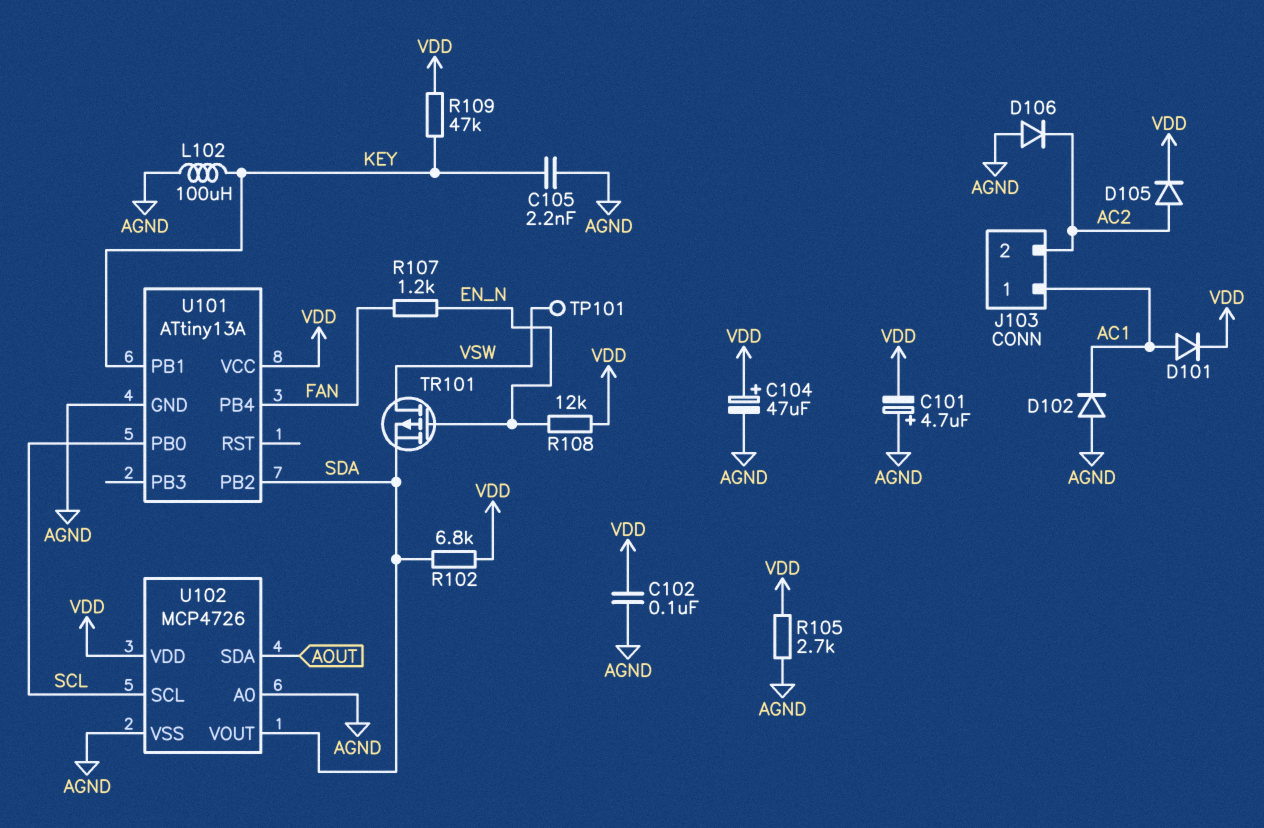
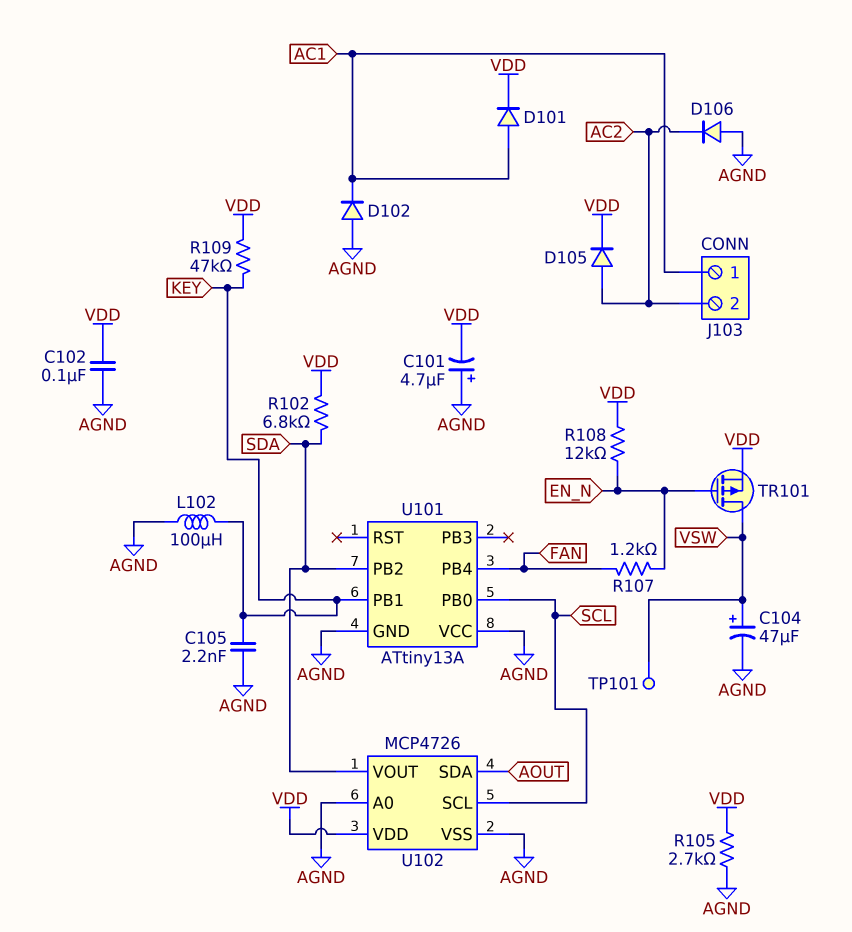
C104: 47uF (plus VDD, minus AGND) -> 47uF (plus VSW, minus AGND)
TR101: PMOS (G EN_N, D VSW, S SDA) -> PMOS (G EN_N, D VSW, S VDD)
U101 pin VCC: VDD -> AGND

